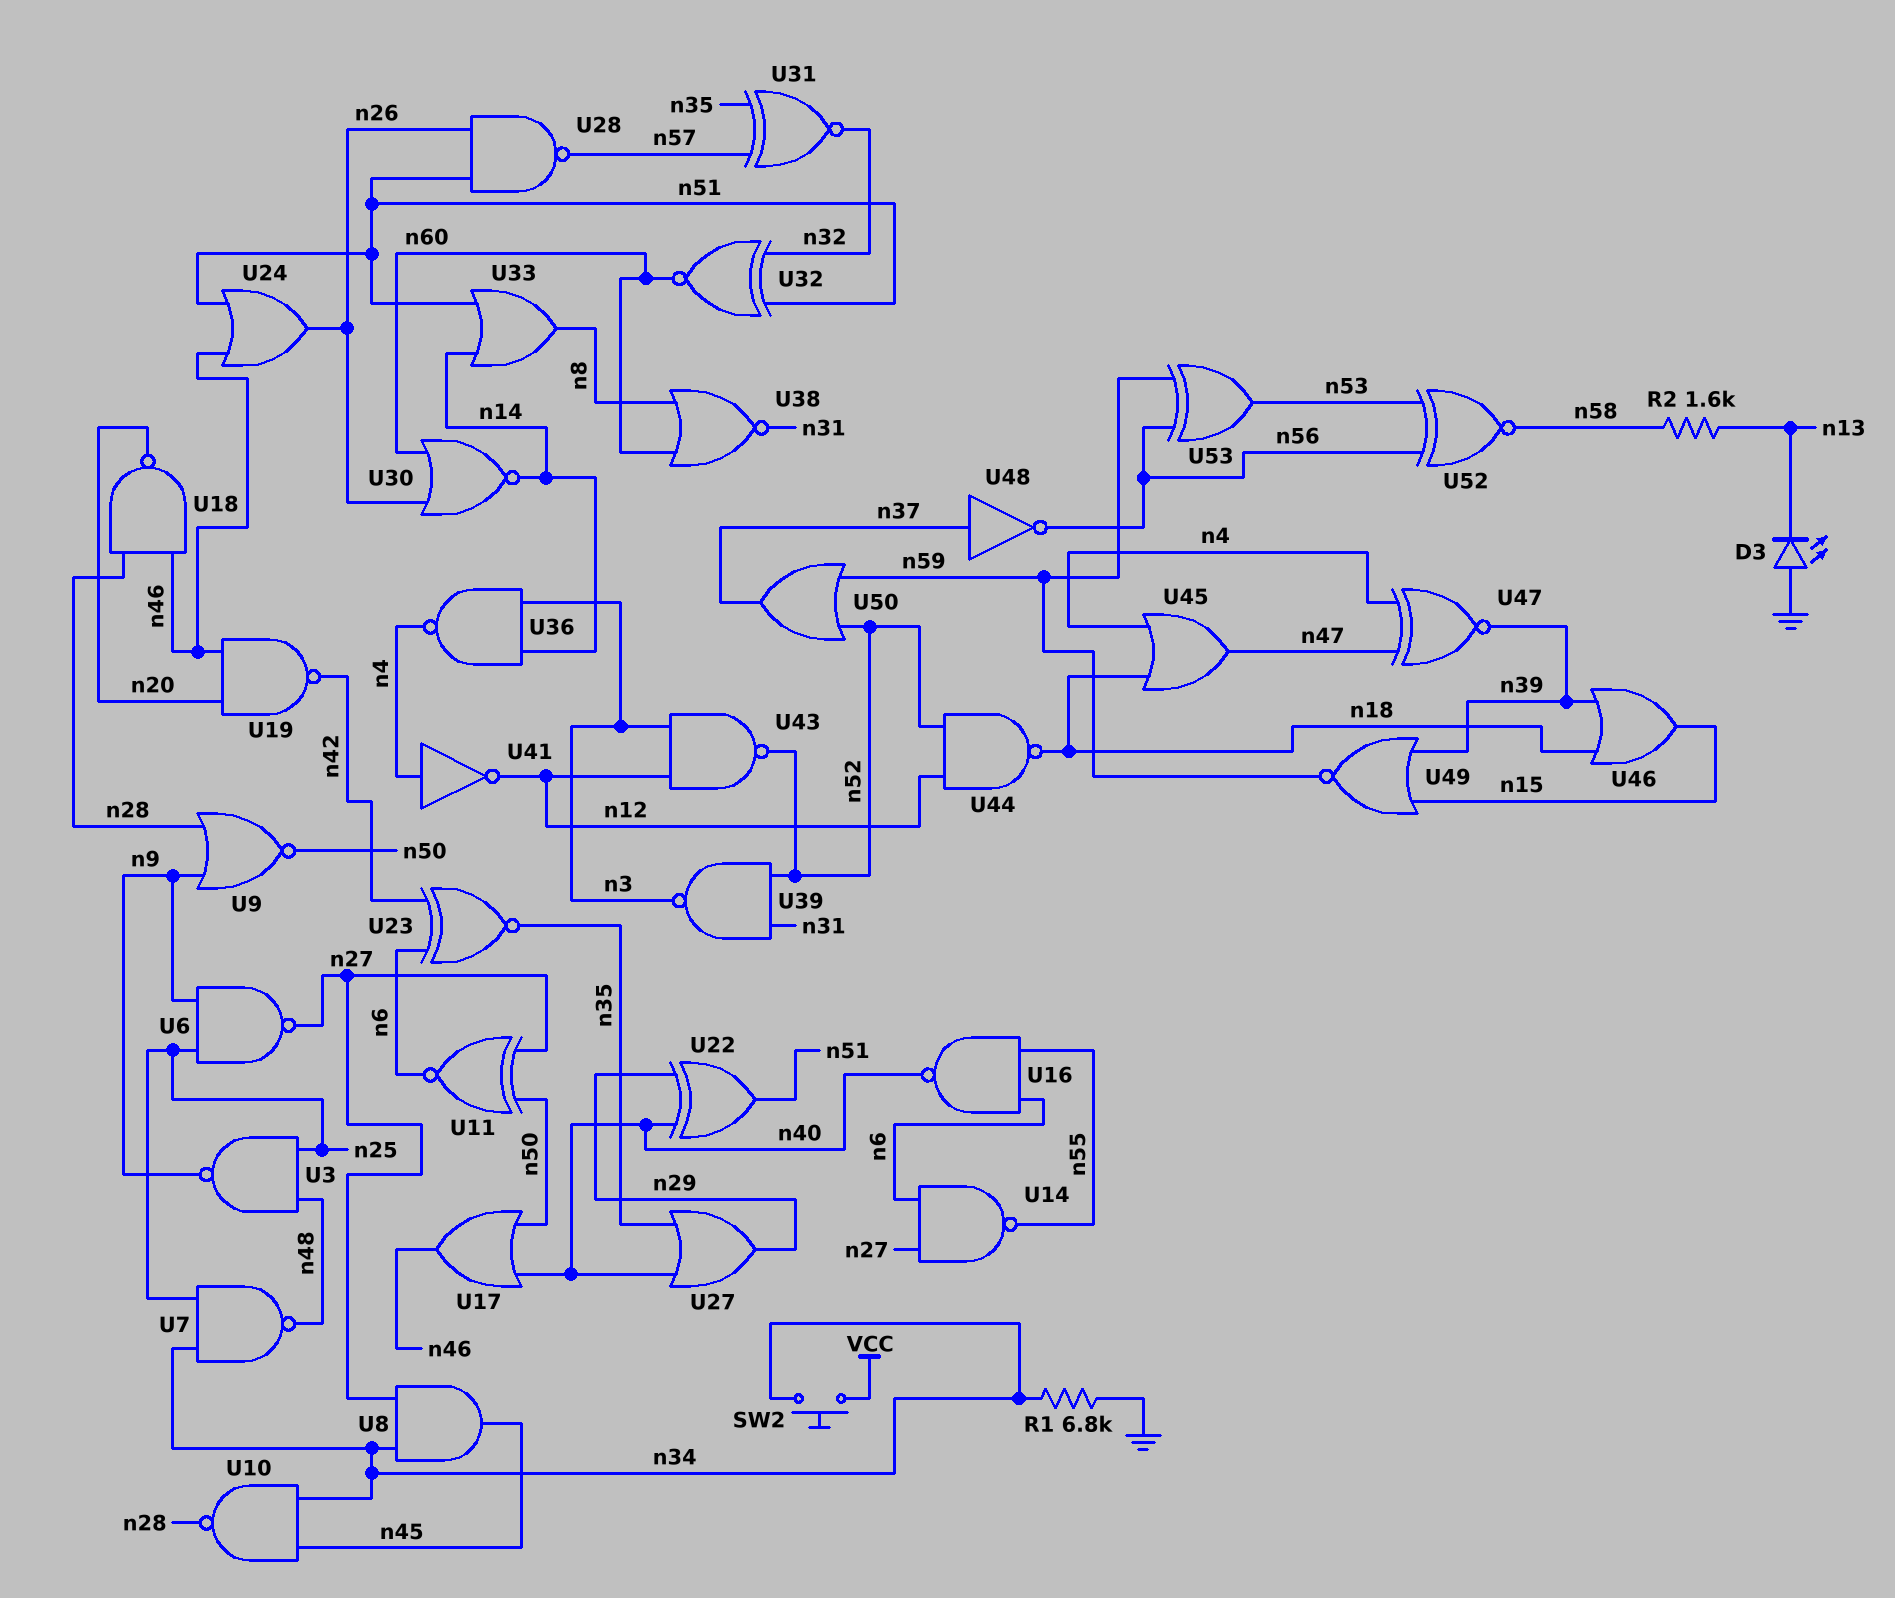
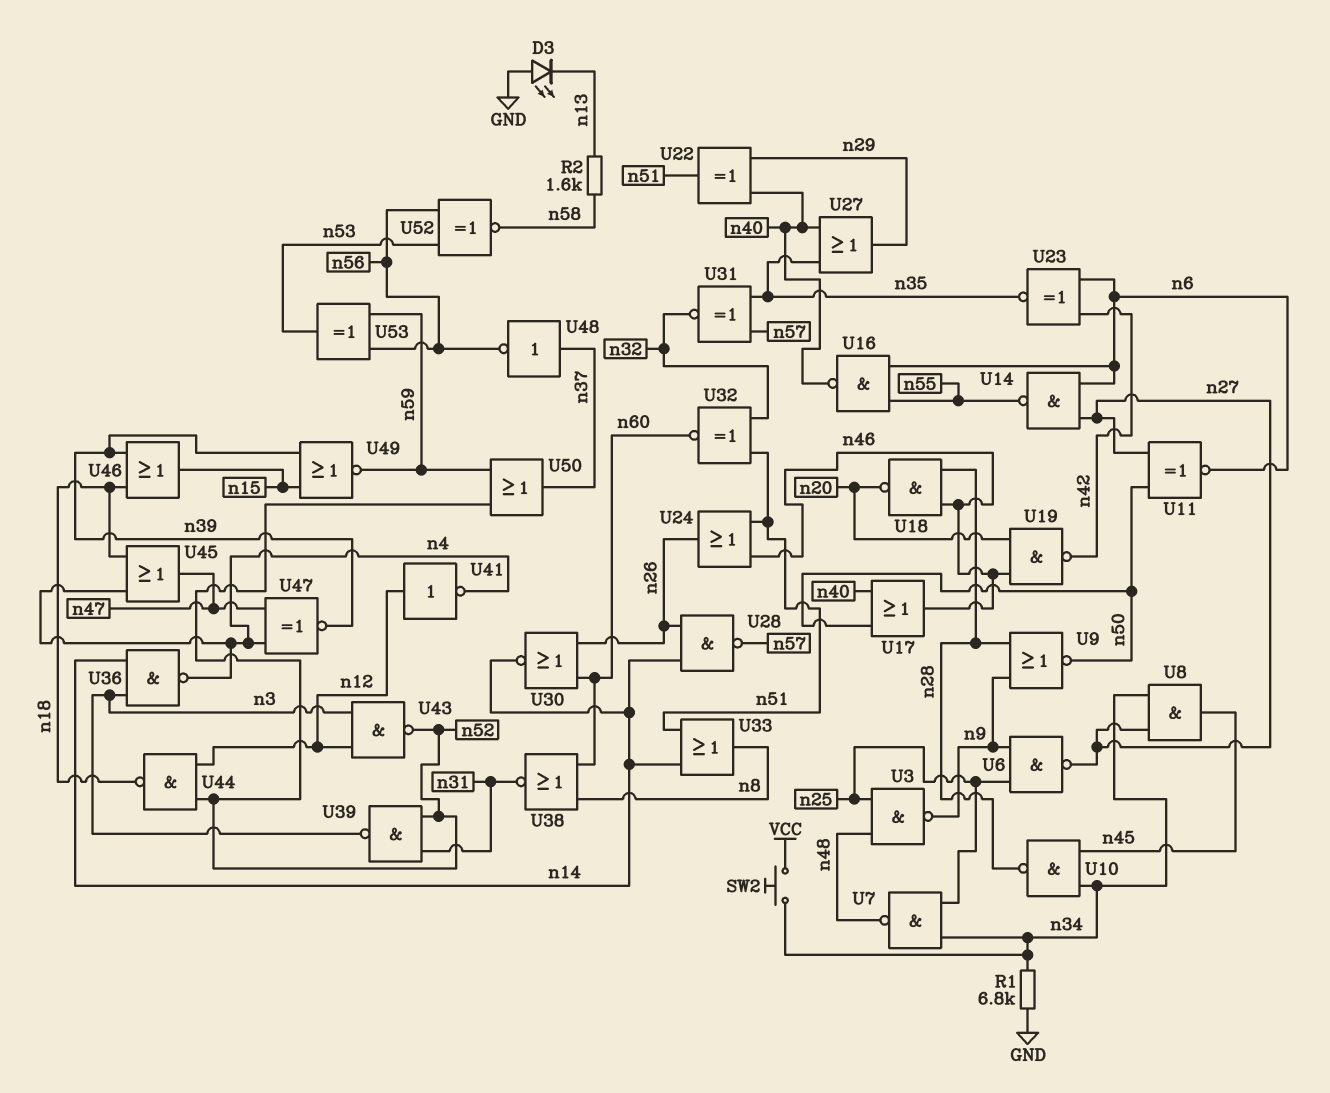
U28: NAND (in n26, in n51, out n57) -> NAND (in n14, in n26, out n57)
U41: NOT (in n4, out n12) -> NOT (in n12, out n4)

